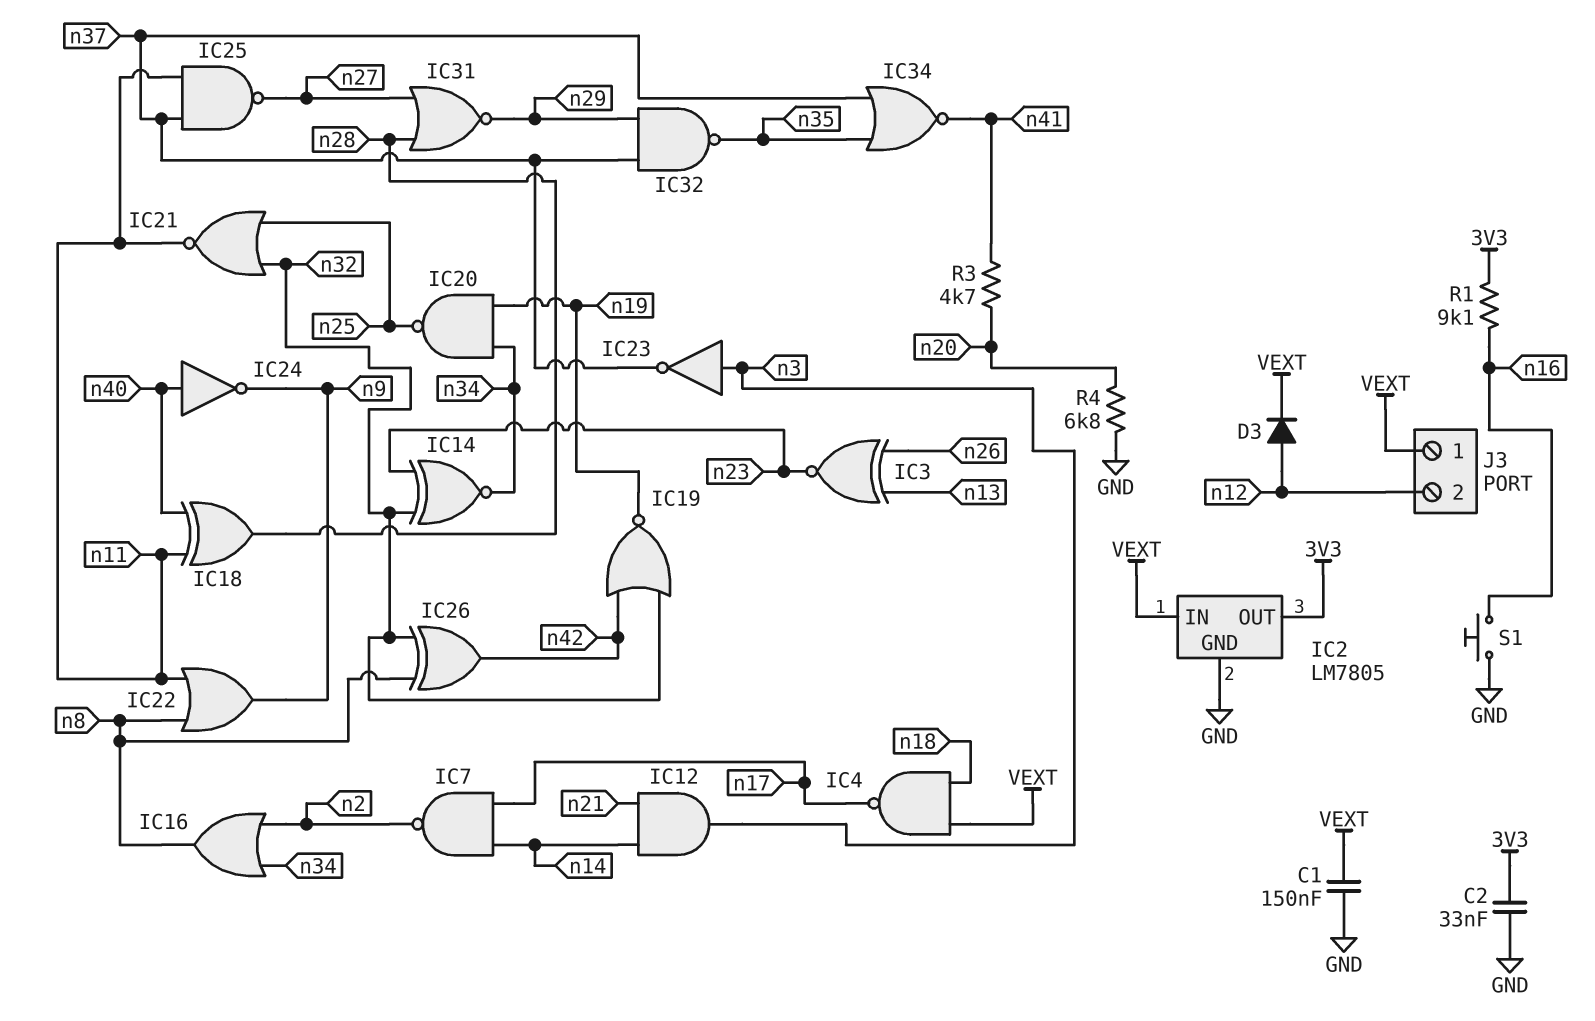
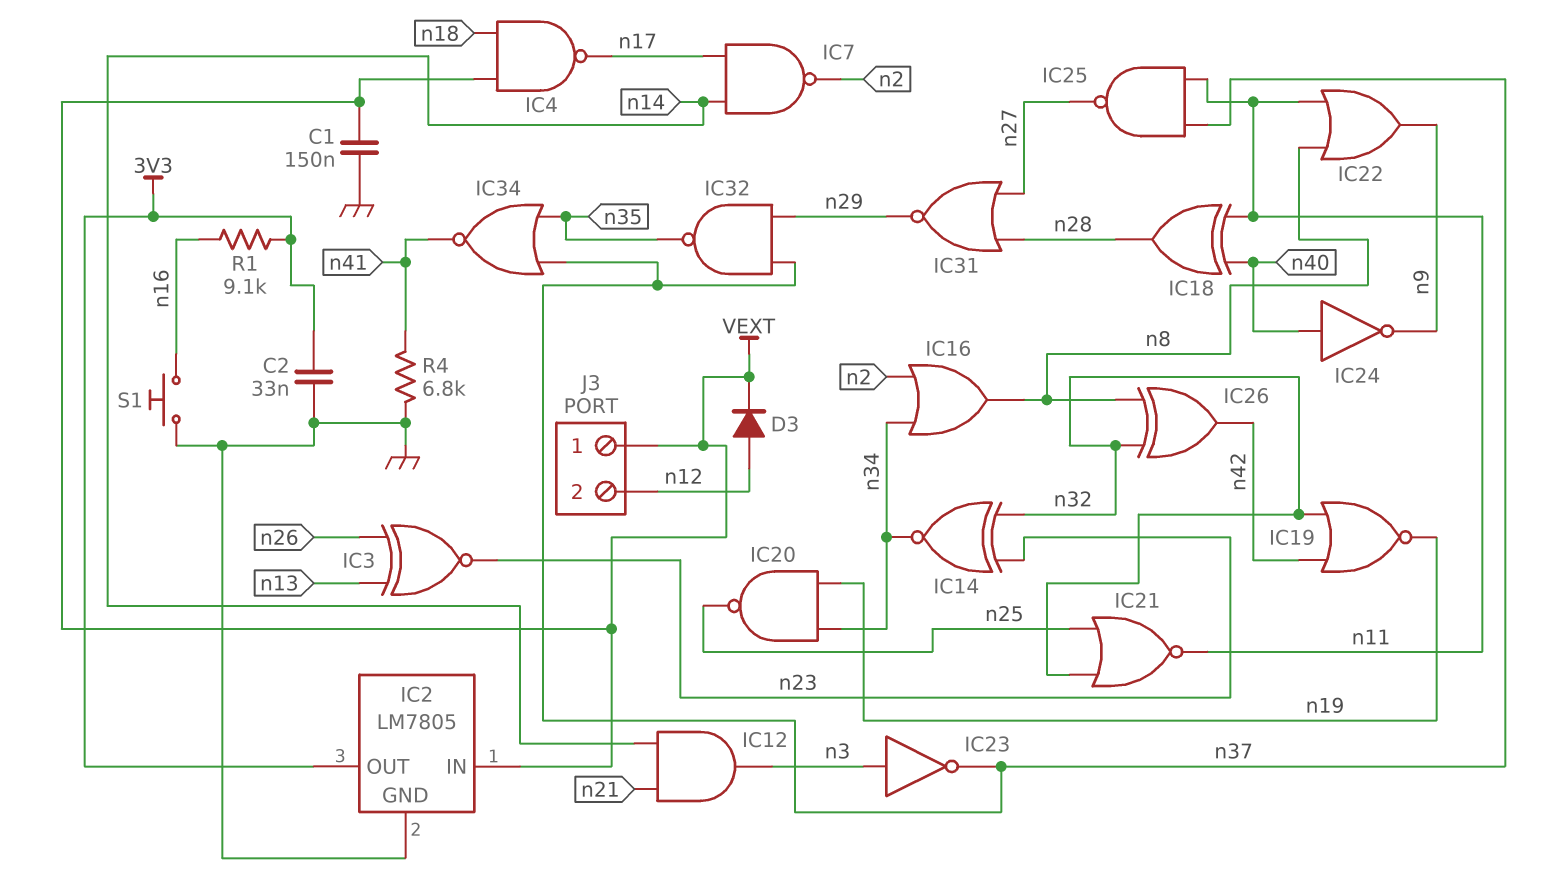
R3: 4.7k (n20, n41) -> none
R4: 6.8k (GND, n20) -> 6.8k (GND, n41)

